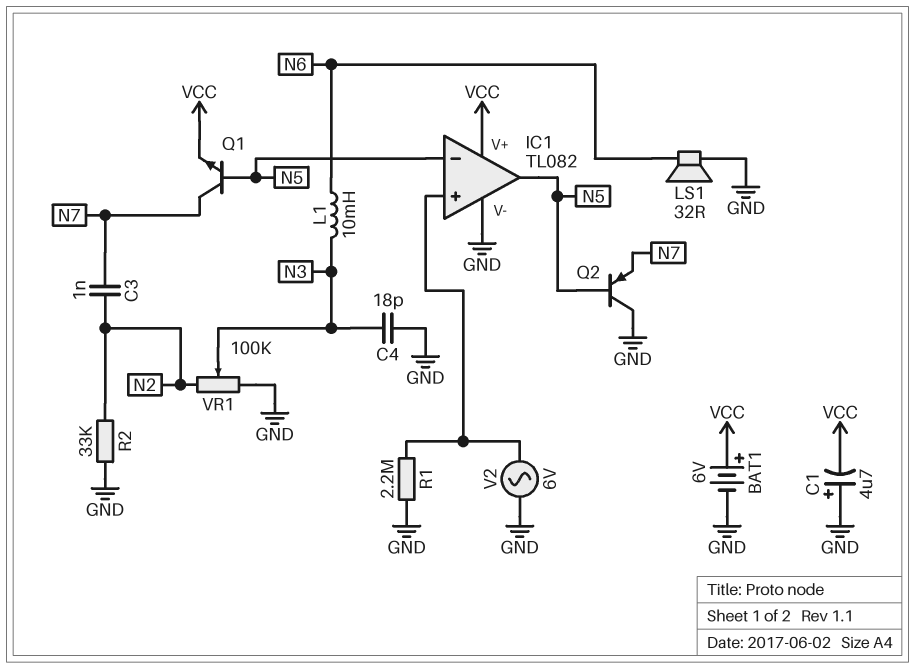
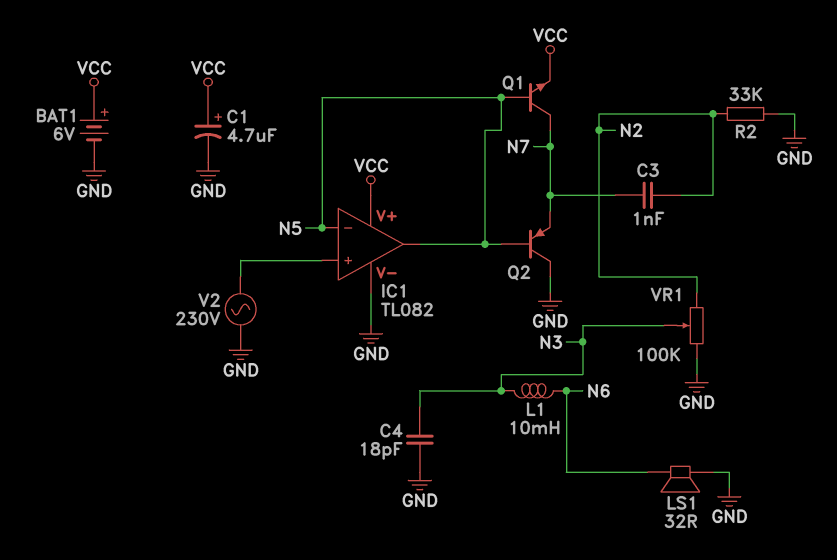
C1: 4.7uF (plus GND, minus VCC) -> 4.7uF (plus VCC, minus GND)
R1: 2.2M (GND, IC1/in+) -> none
V2: AC 6V (GND, IC1/in+) -> AC 230V (GND, IC1/in+)

